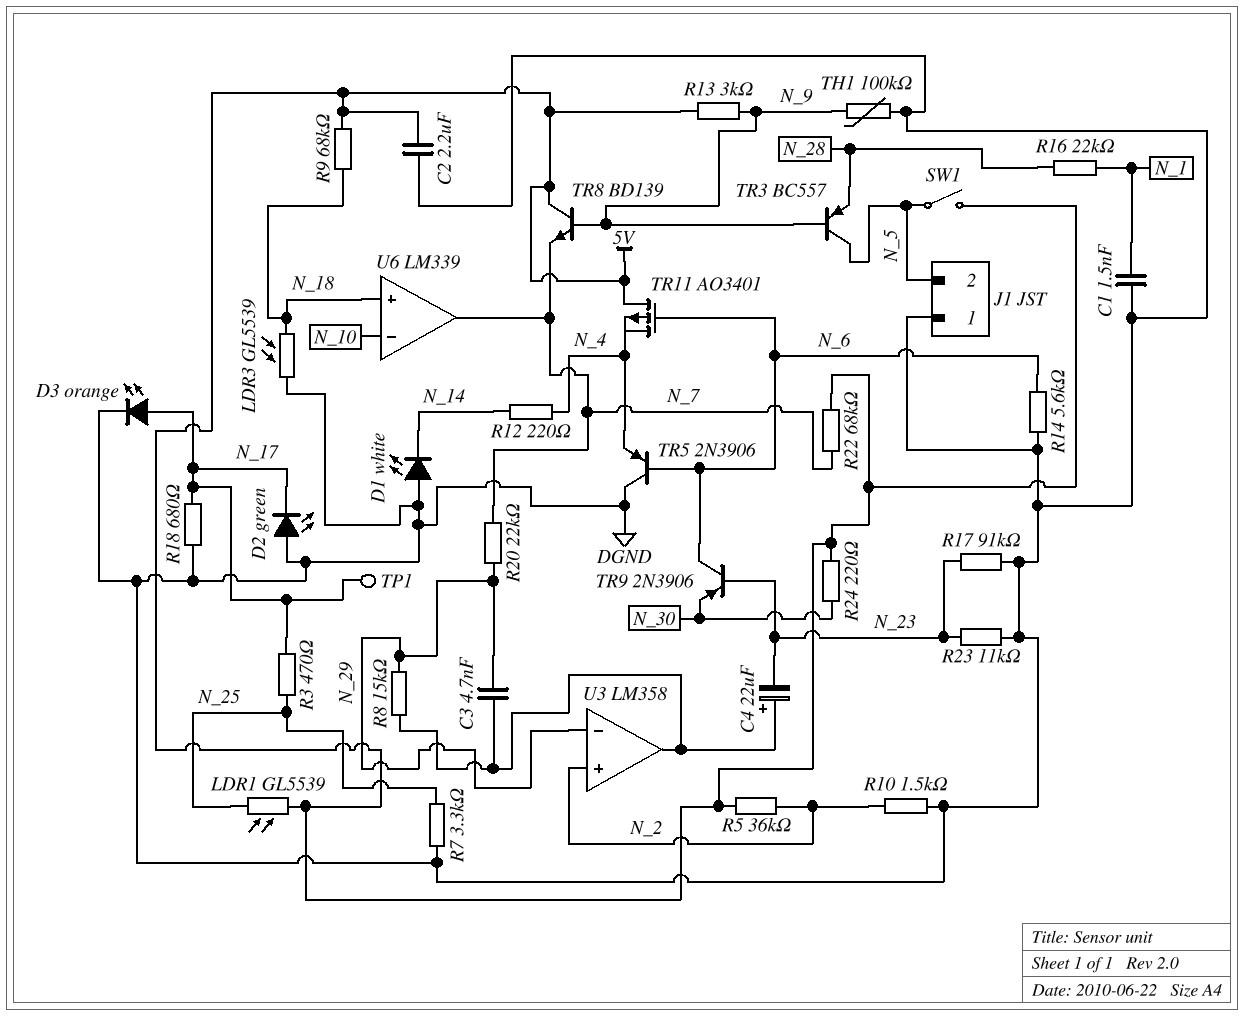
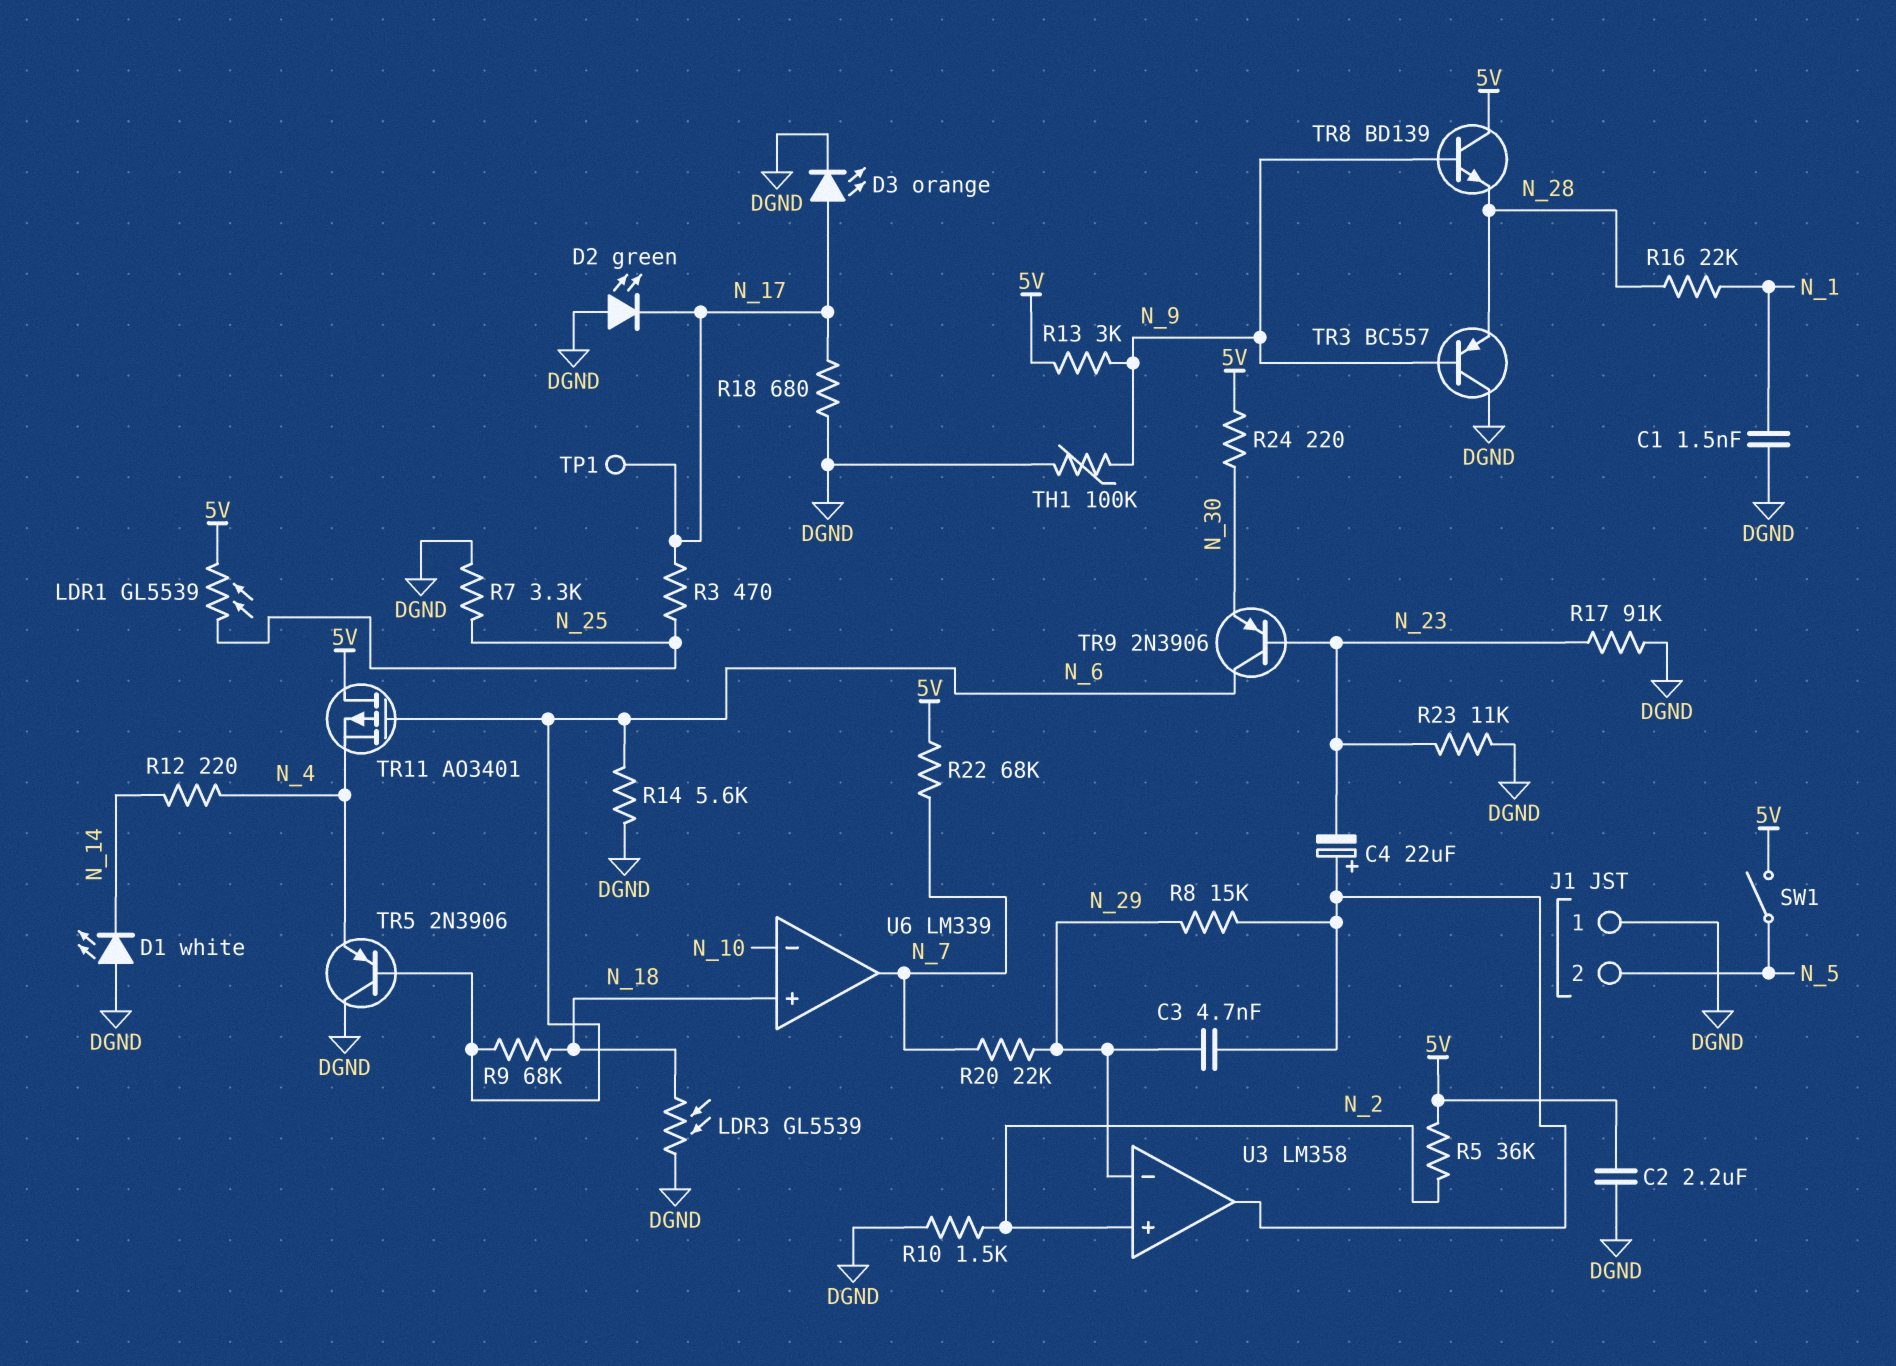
R9: 68k (5V, N_18) -> 68k (N_6, N_18)
TR3: PNP BC557 (B N_9, C N_5, E N_28) -> PNP BC557 (B N_9, C DGND, E N_28)
TR8: NPN BD139 (B N_9, C 5V, E N_7) -> NPN BD139 (B N_9, C 5V, E N_28)

